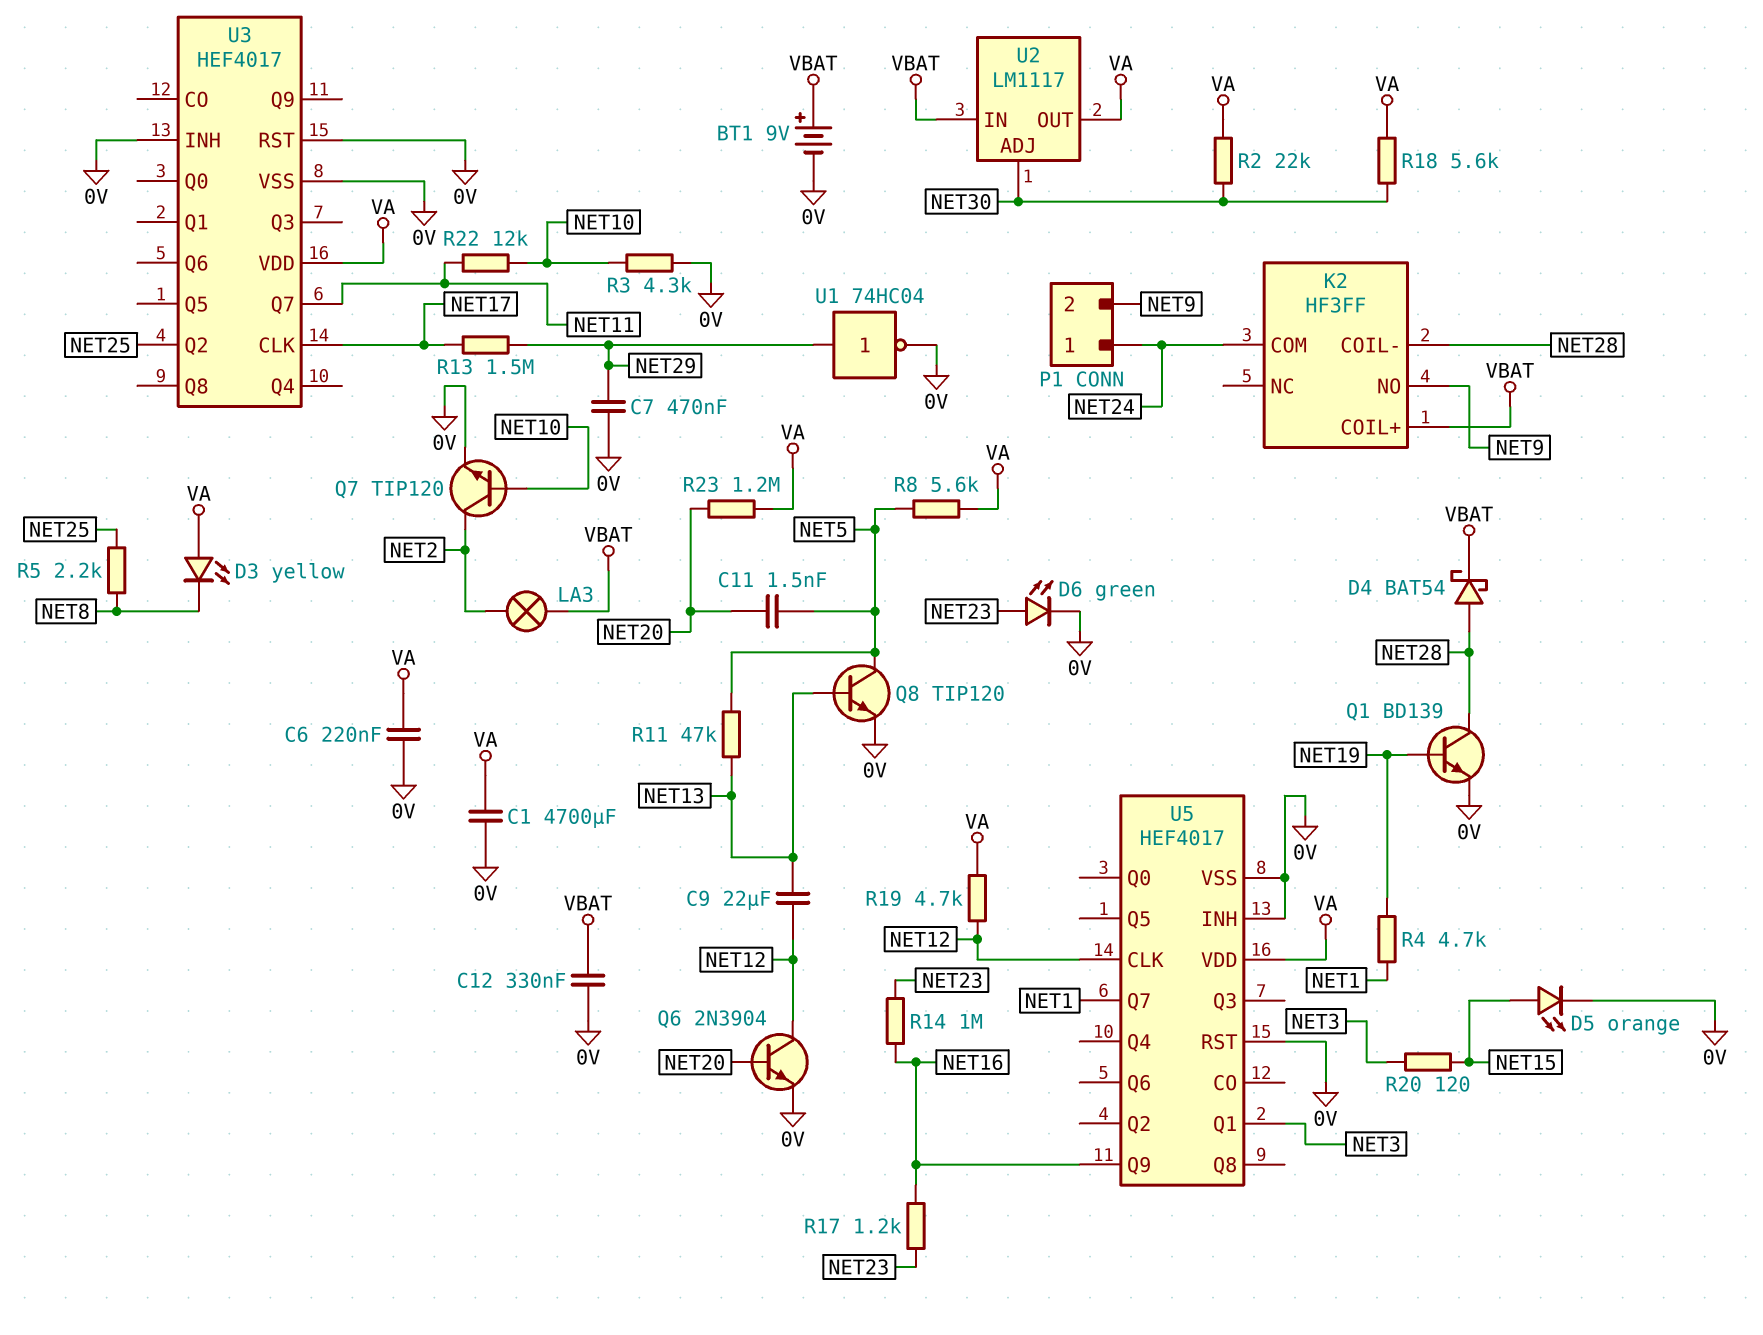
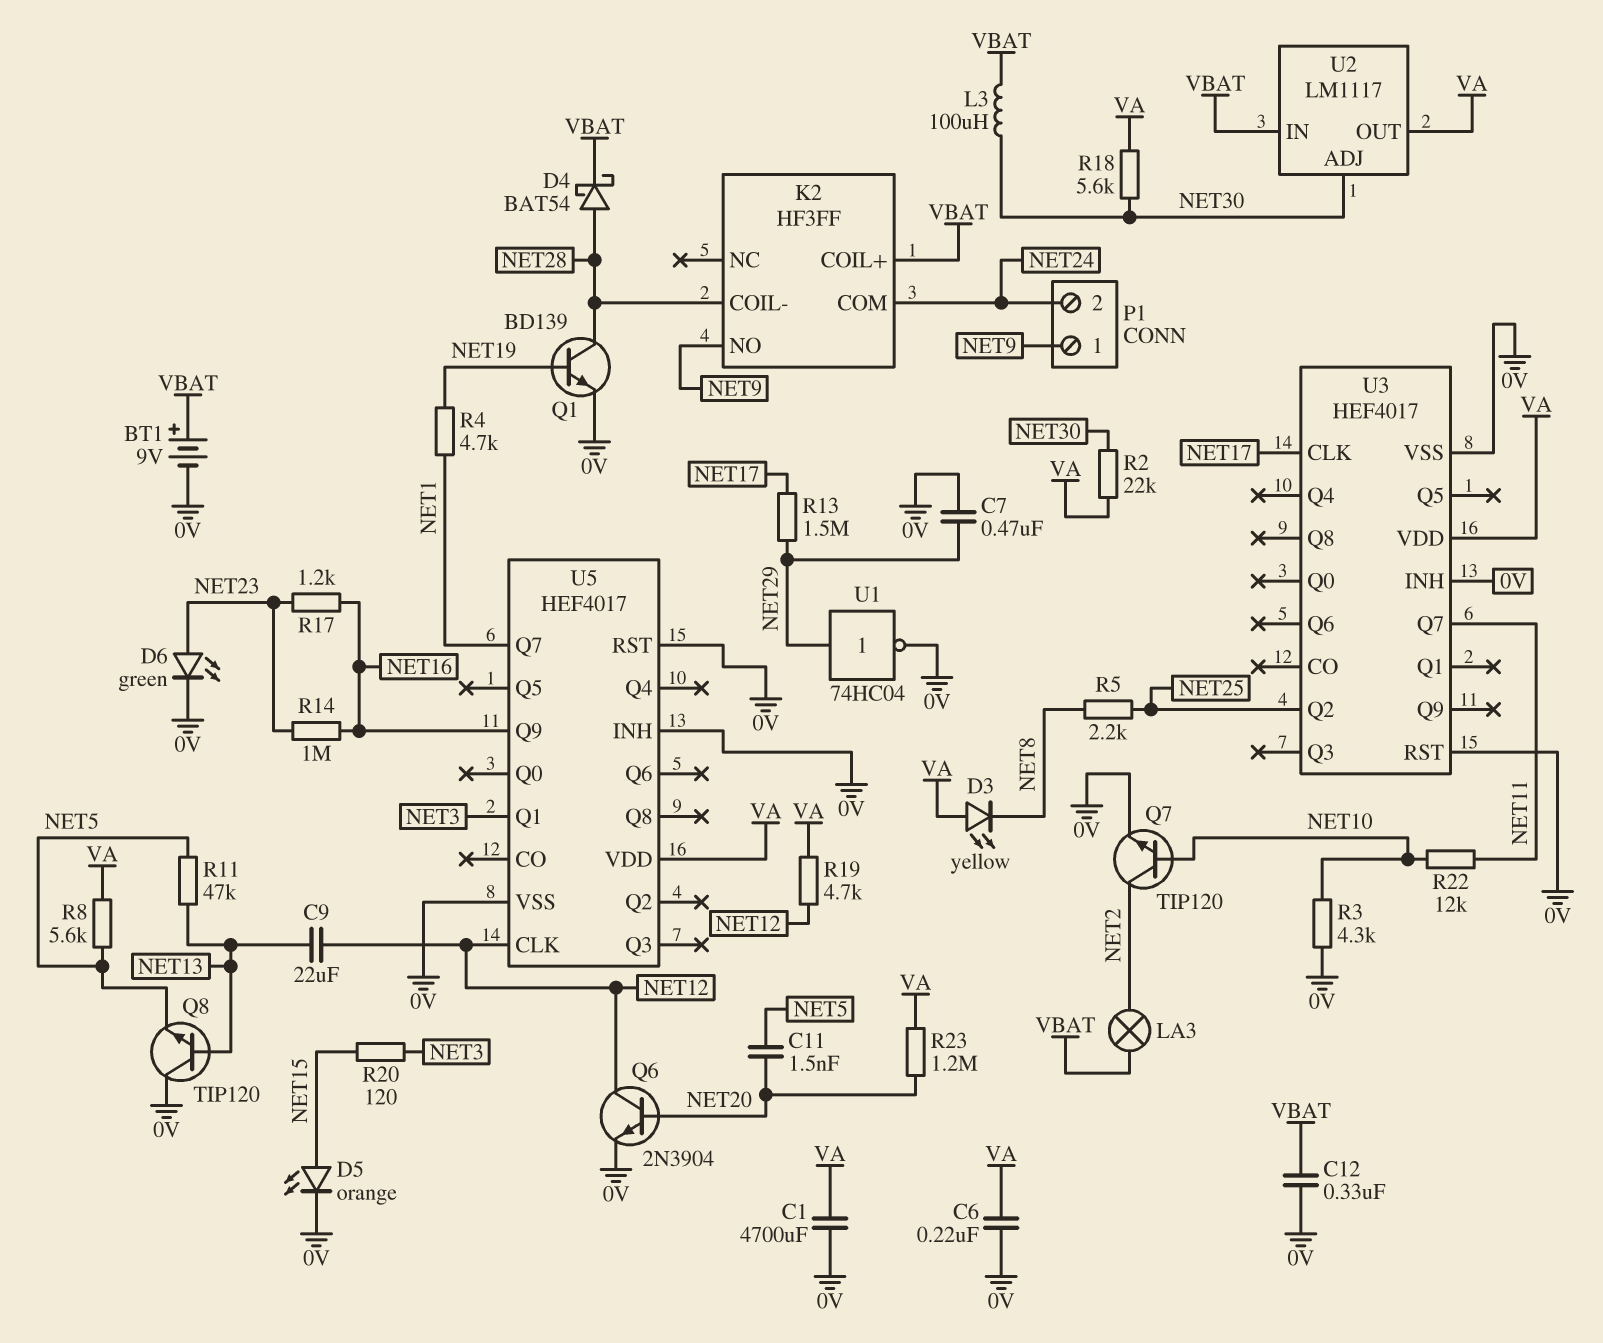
L3: none -> 100uH (NET30, VBAT)
P1 pin 1: NET24 -> NET9
P1 pin 2: NET9 -> NET24
Q8: NPN TIP120 (B NET13, C NET5, E 0V) -> NPN TIP120 (B NET13, C 0V, E NET5)

